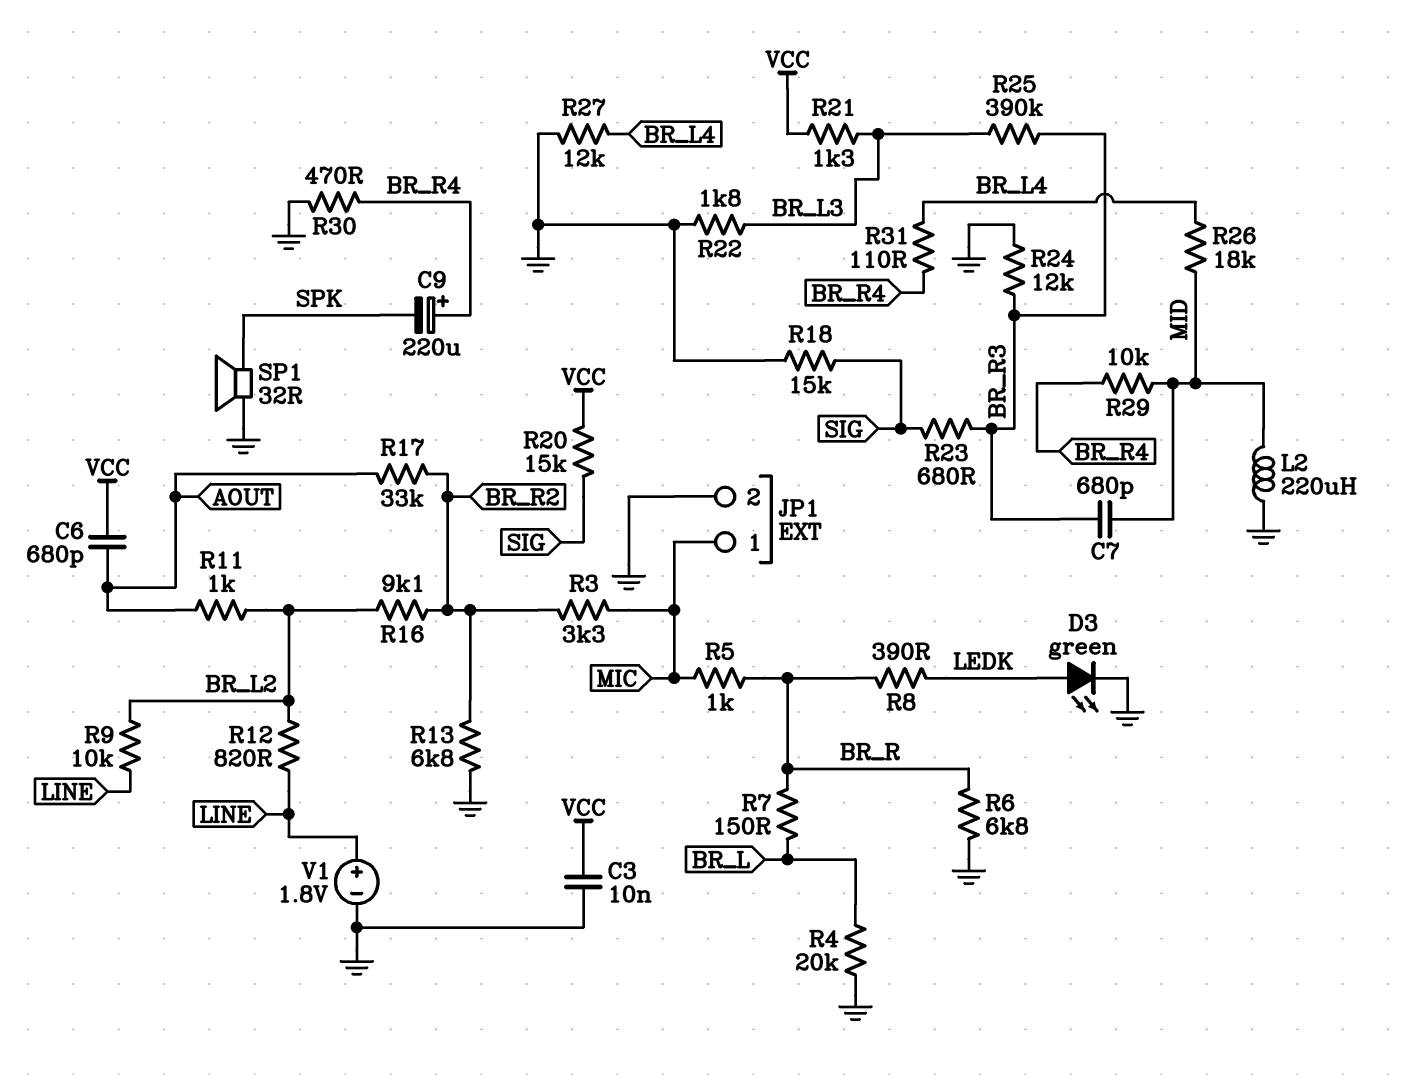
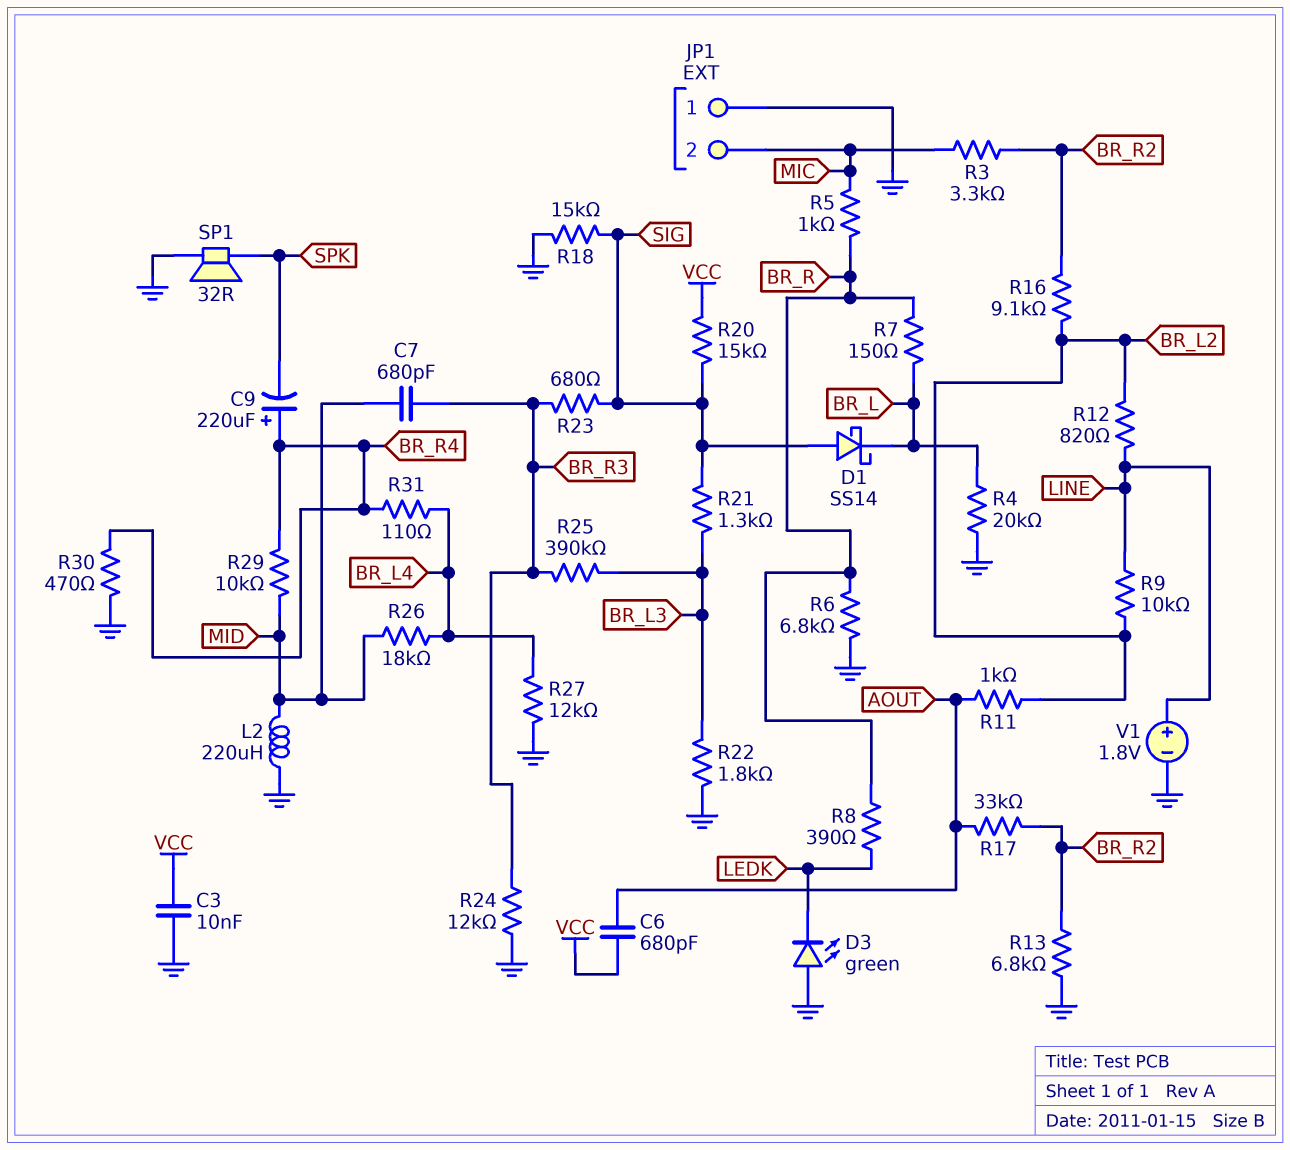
D1: none -> schottky SS14 (A SIG, K BR_L)
D3: LED green (A LEDK, K GND) -> LED green (A GND, K LEDK)
JP1 pin 1: MIC -> GND
JP1 pin 2: GND -> MIC
R21: 1.3k (BR_L3, VCC) -> 1.3k (BR_L3, SIG)

